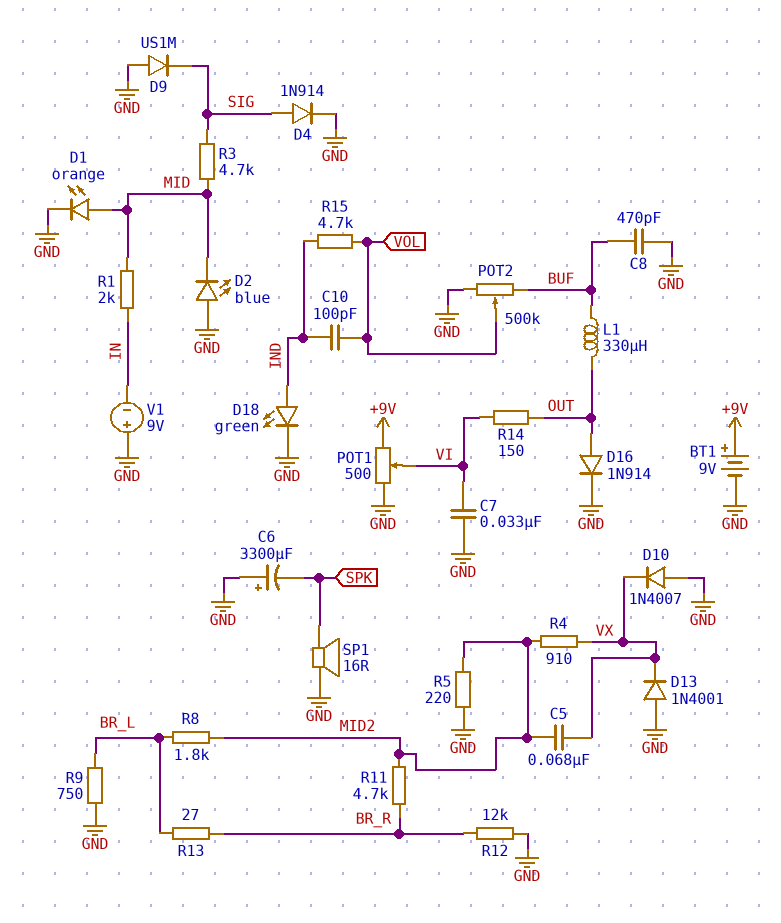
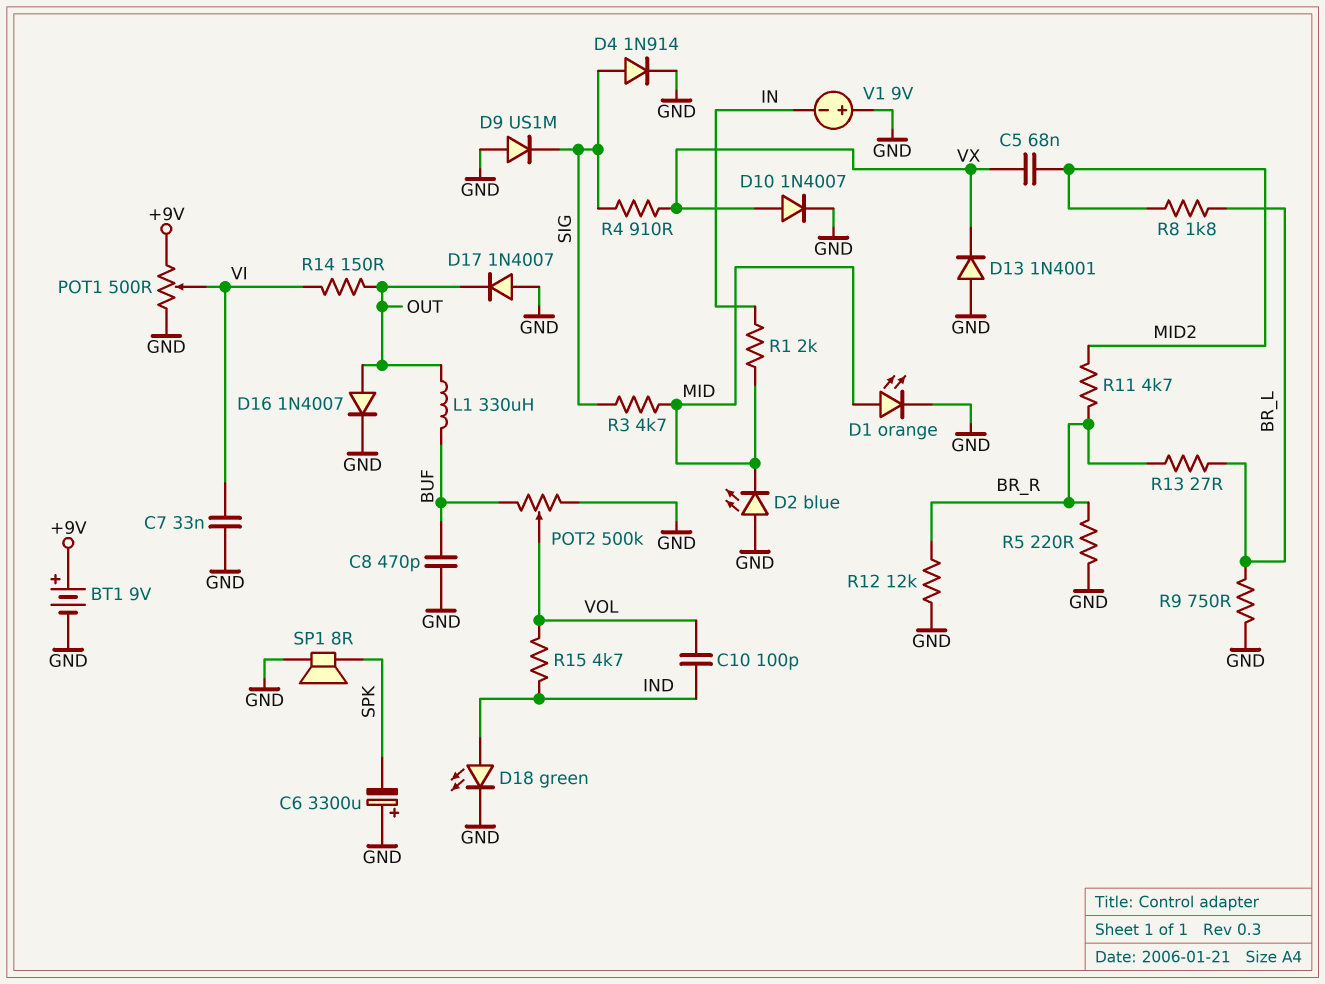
D10: diode 1N4007 (A GND, K VX) -> diode 1N4007 (A VX, K GND)
D16: diode 1N914 (A OUT, K GND) -> diode 1N4007 (A OUT, K GND)
D17: none -> diode 1N4007 (A GND, K OUT)
R4: 910 (MID2, VX) -> 910 (SIG, VX)
R5: 220 (GND, MID2) -> 220 (BR_R, GND)
SP1: speaker 16R (GND, SPK) -> speaker 8R (GND, SPK)

